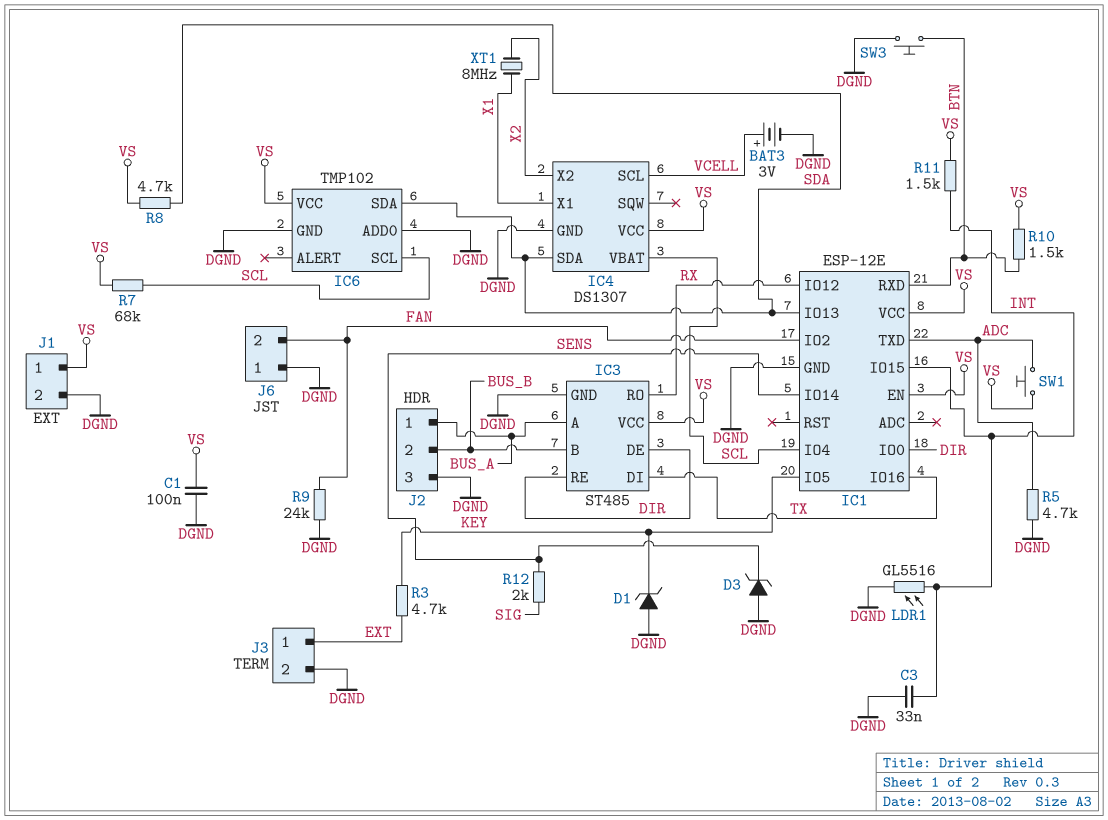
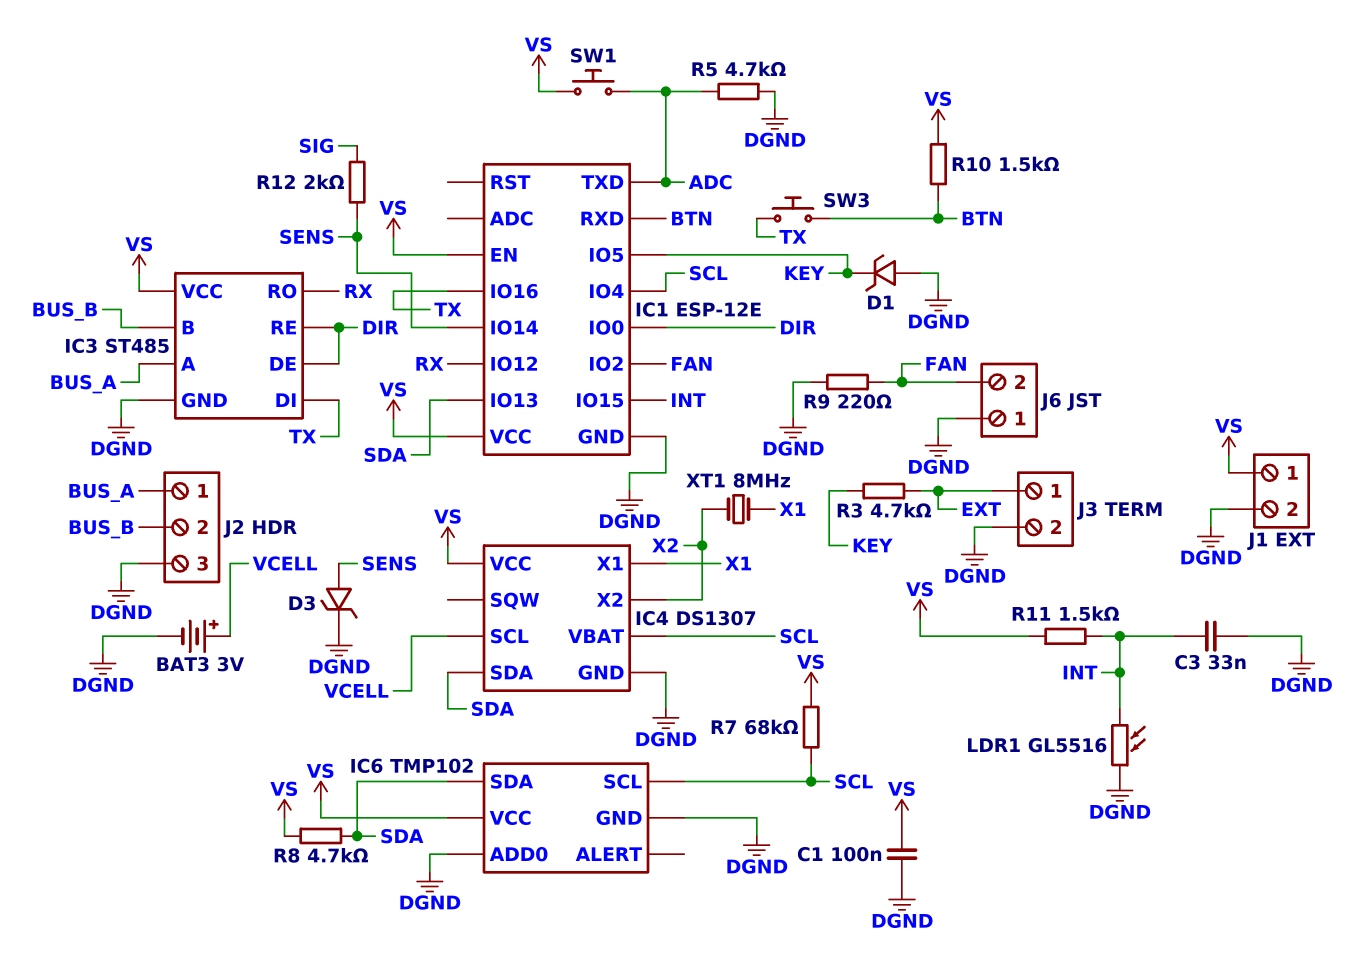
D3: zener (A DGND, K SENS) -> zener (A SENS, K DGND)
R9: 24k (DGND, FAN) -> 220 (DGND, FAN)
SW3: button (BTN, DGND) -> button (BTN, TX)

